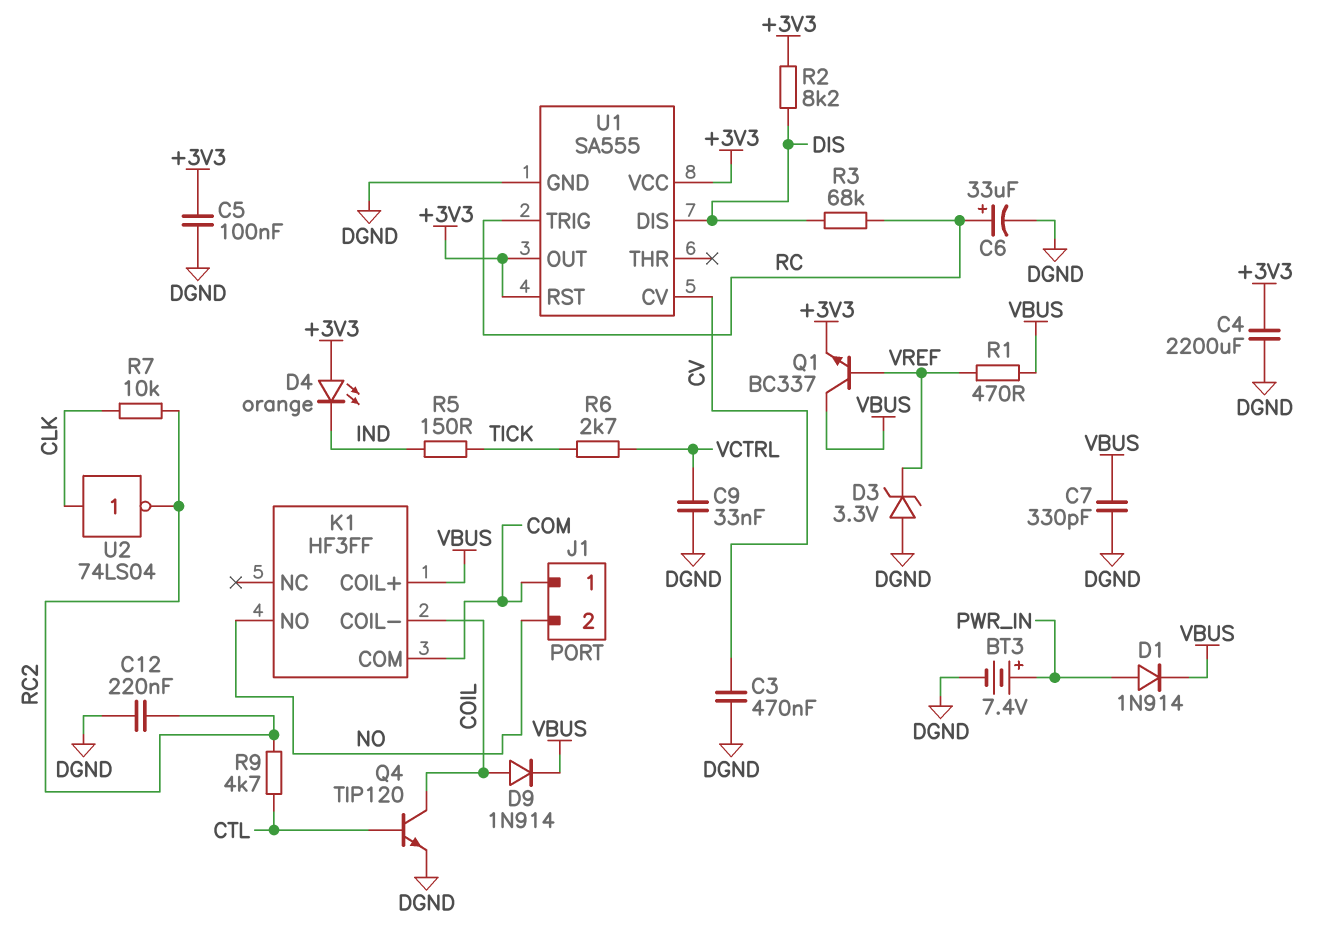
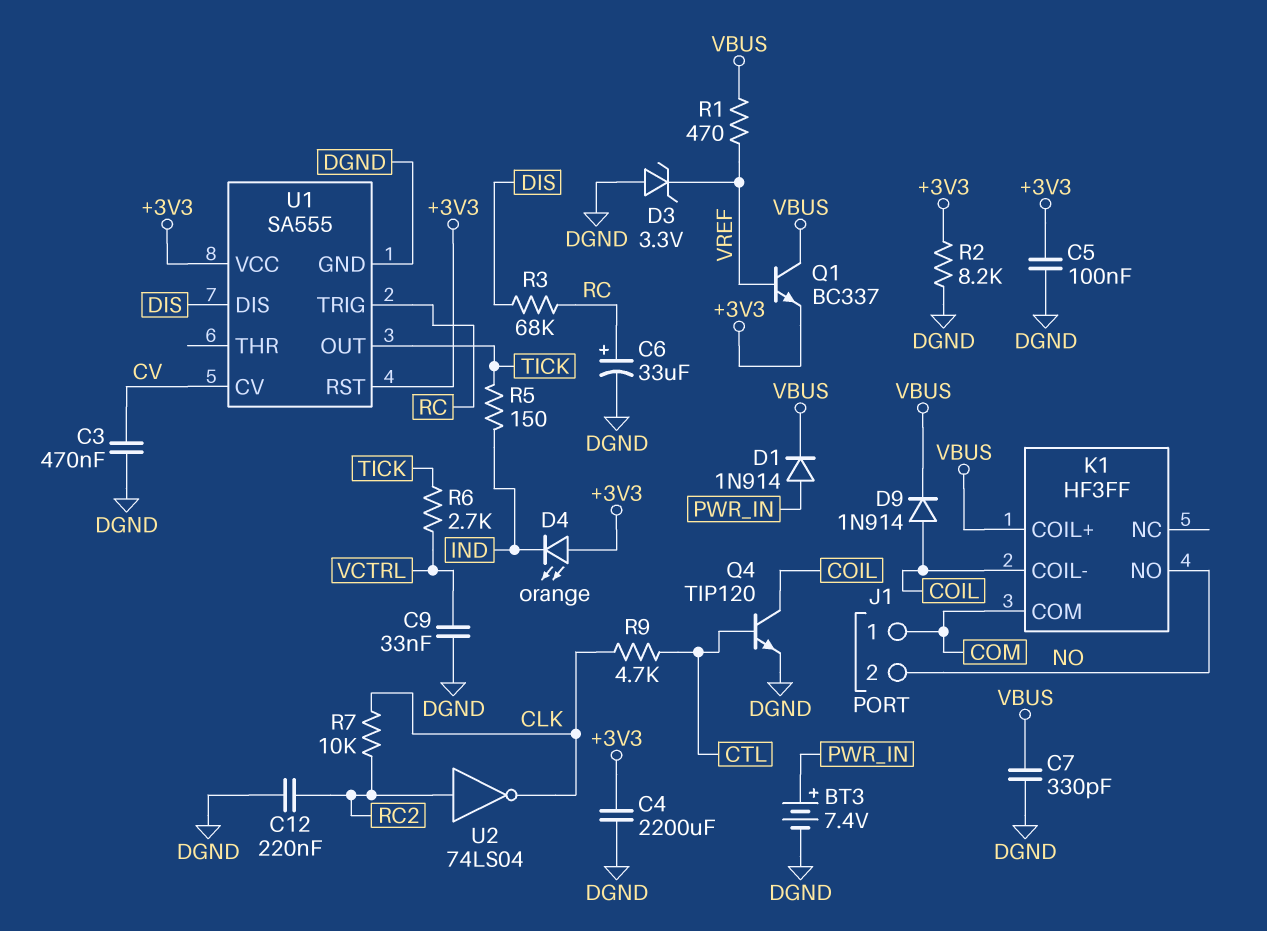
R2: 8.2k (+3V3, DIS) -> 8.2k (+3V3, DGND)
R9: 4.7k (CTL, RC2) -> 4.7k (CLK, CTL)
U1 pin OUT: +3V3 -> TICK
U2: NOT 74LS04 (in CLK, out RC2) -> NOT 74LS04 (in RC2, out CLK)

